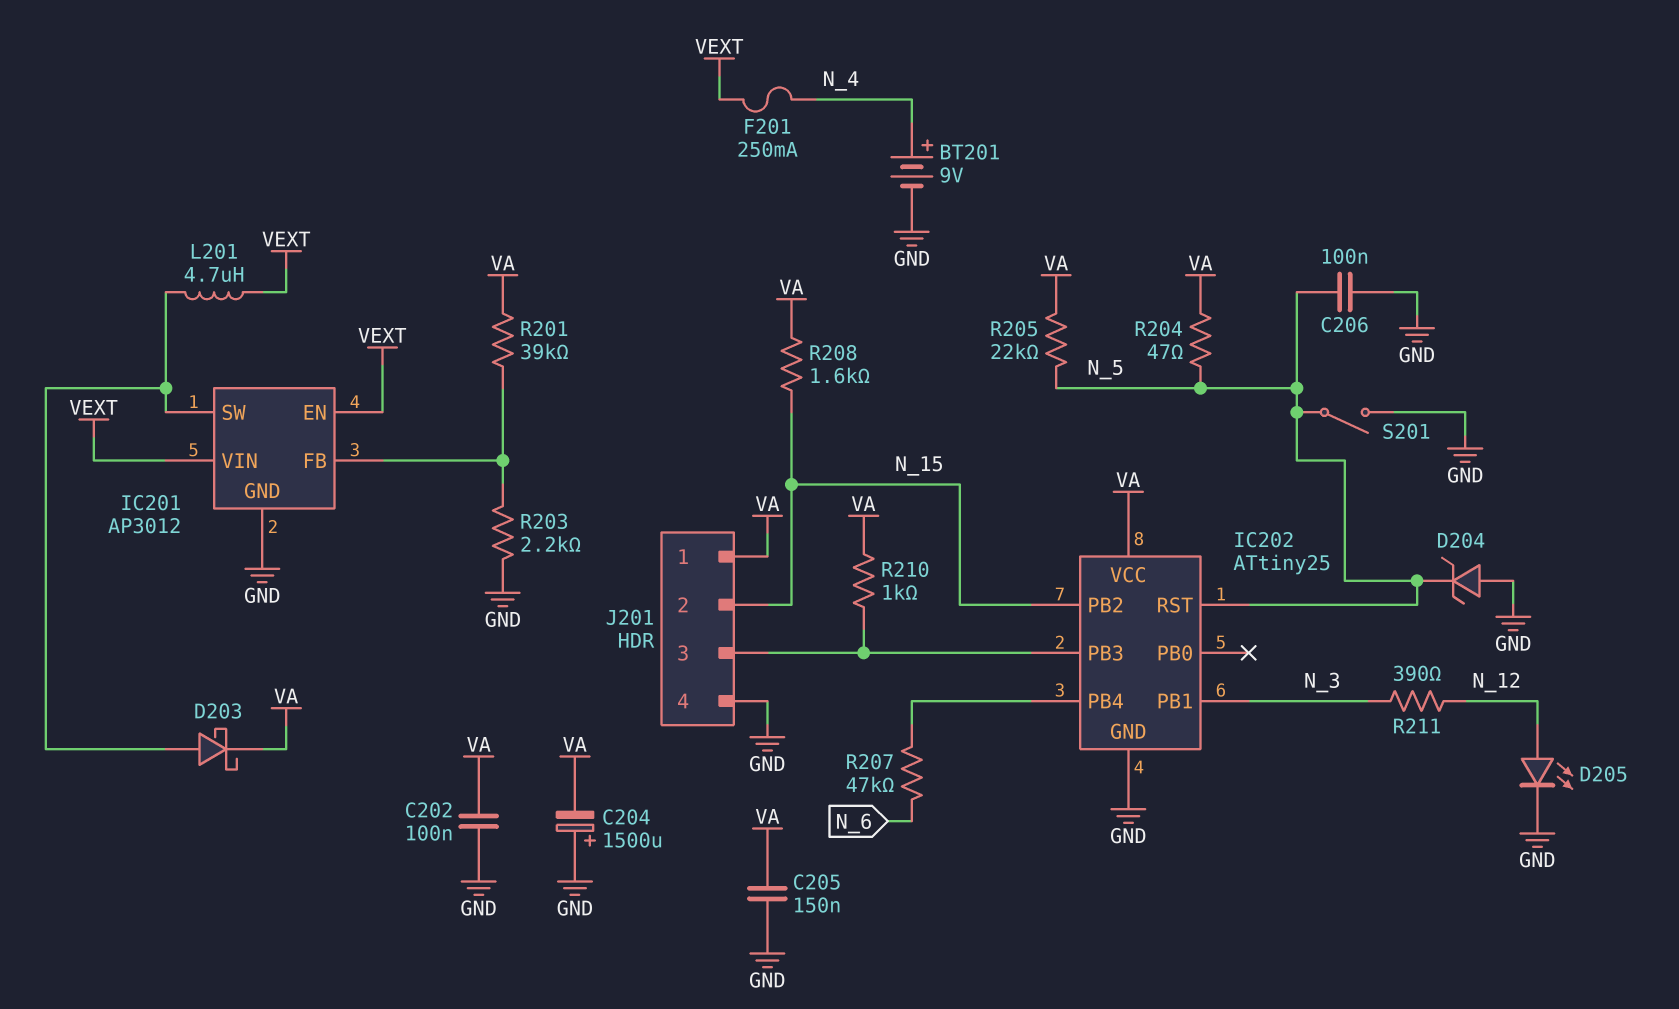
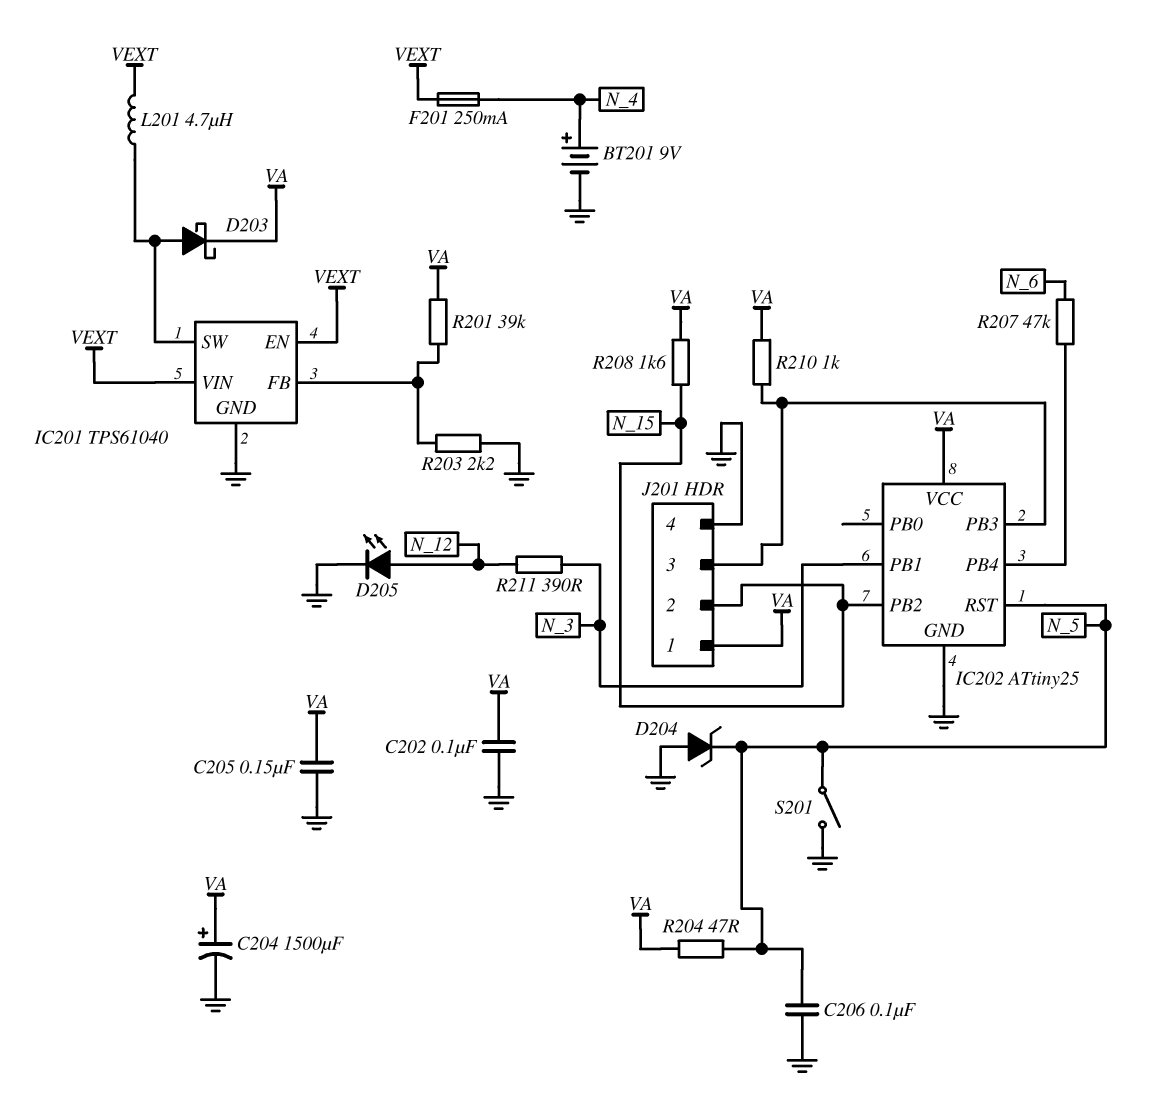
C204: 1500uF (plus GND, minus VA) -> 1500uF (plus VA, minus GND)
IC201: AP3012 -> TPS61040
R205: 22k (N_5, VA) -> none

